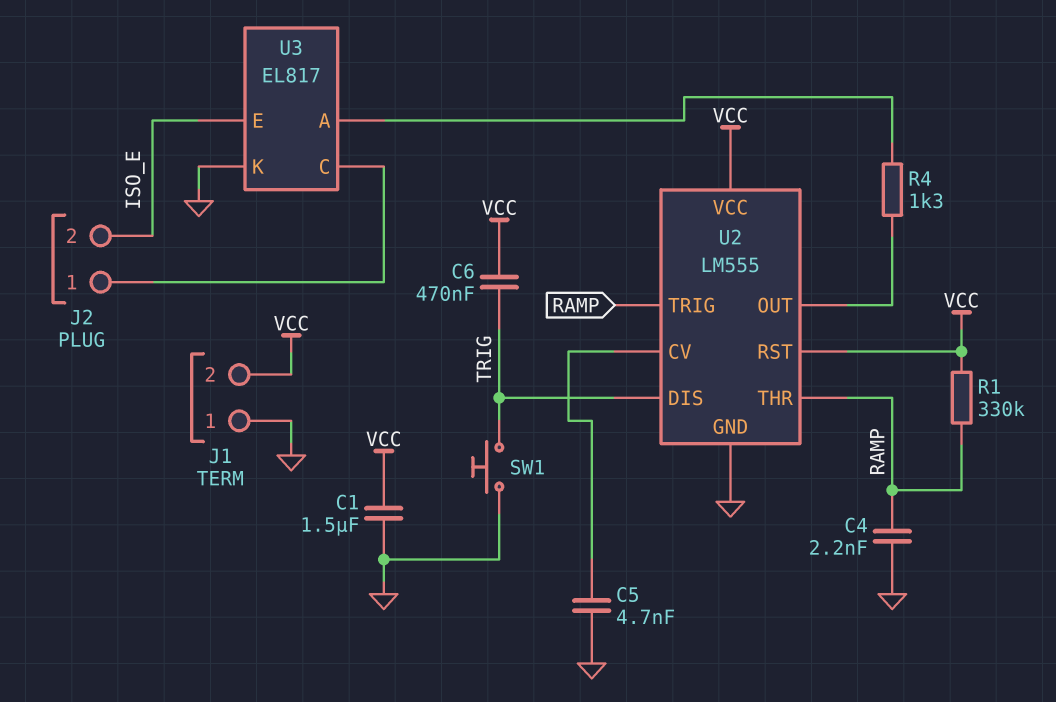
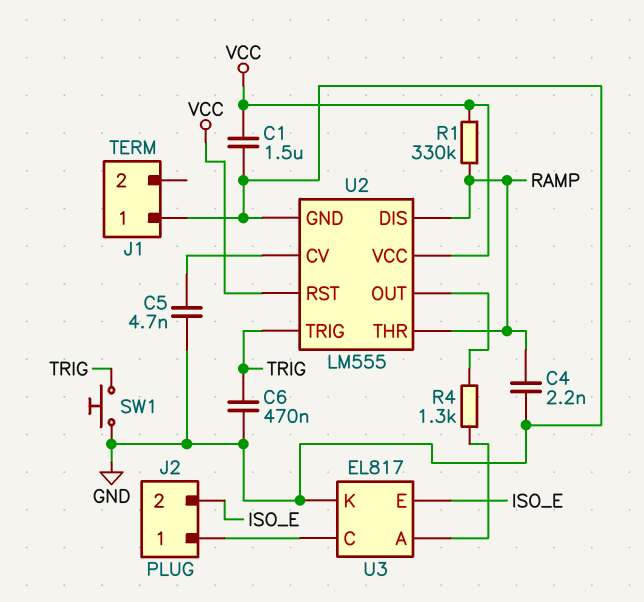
C6: 470nF (TRIG, VCC) -> 470nF (GND, TRIG)
J1 pin 2: VCC -> none
U2 pin DIS: TRIG -> RAMP
U2 pin TRIG: RAMP -> TRIG

